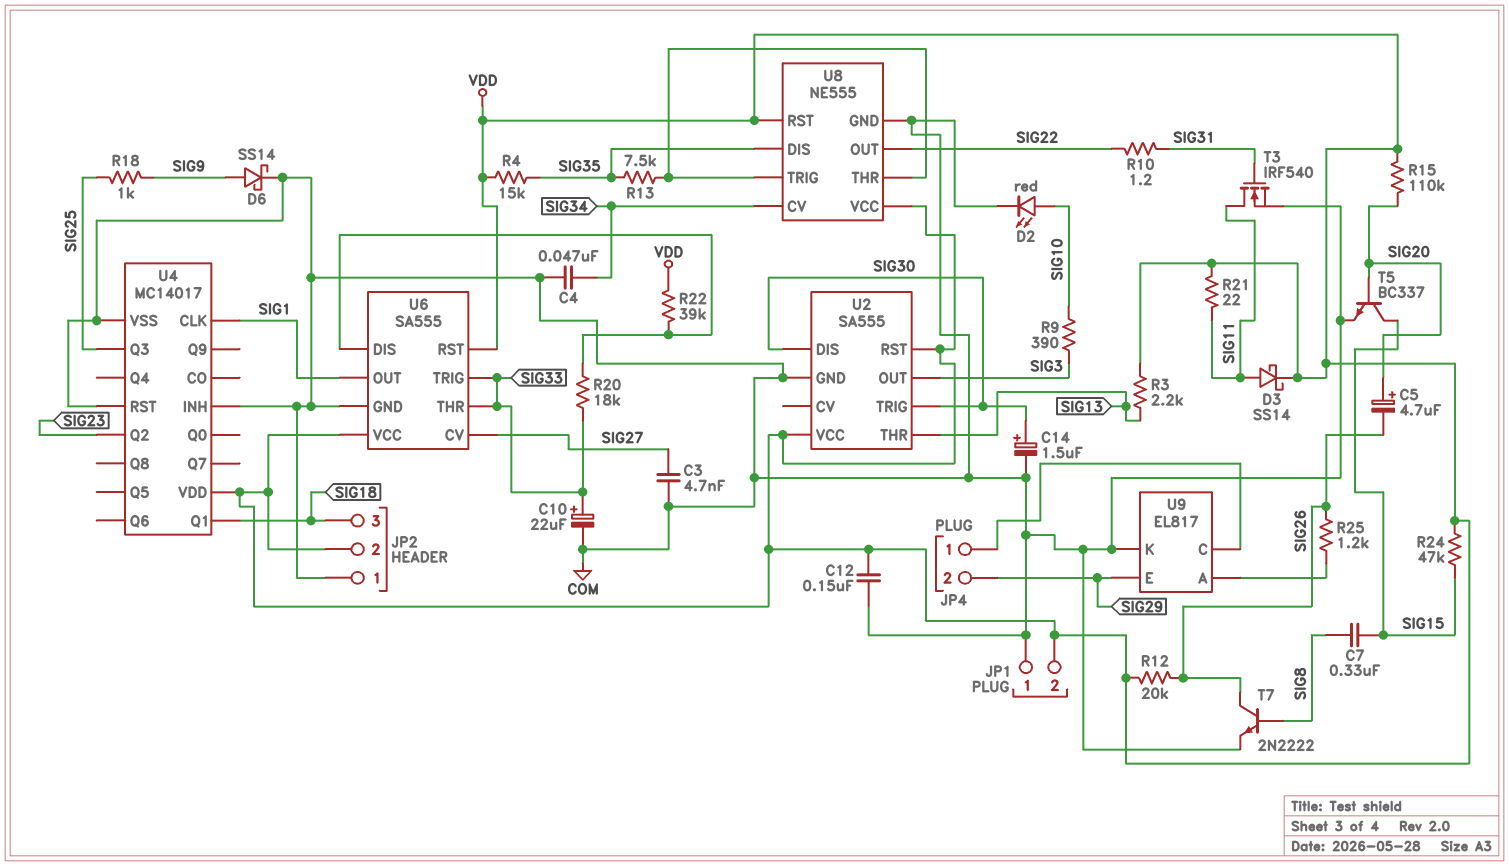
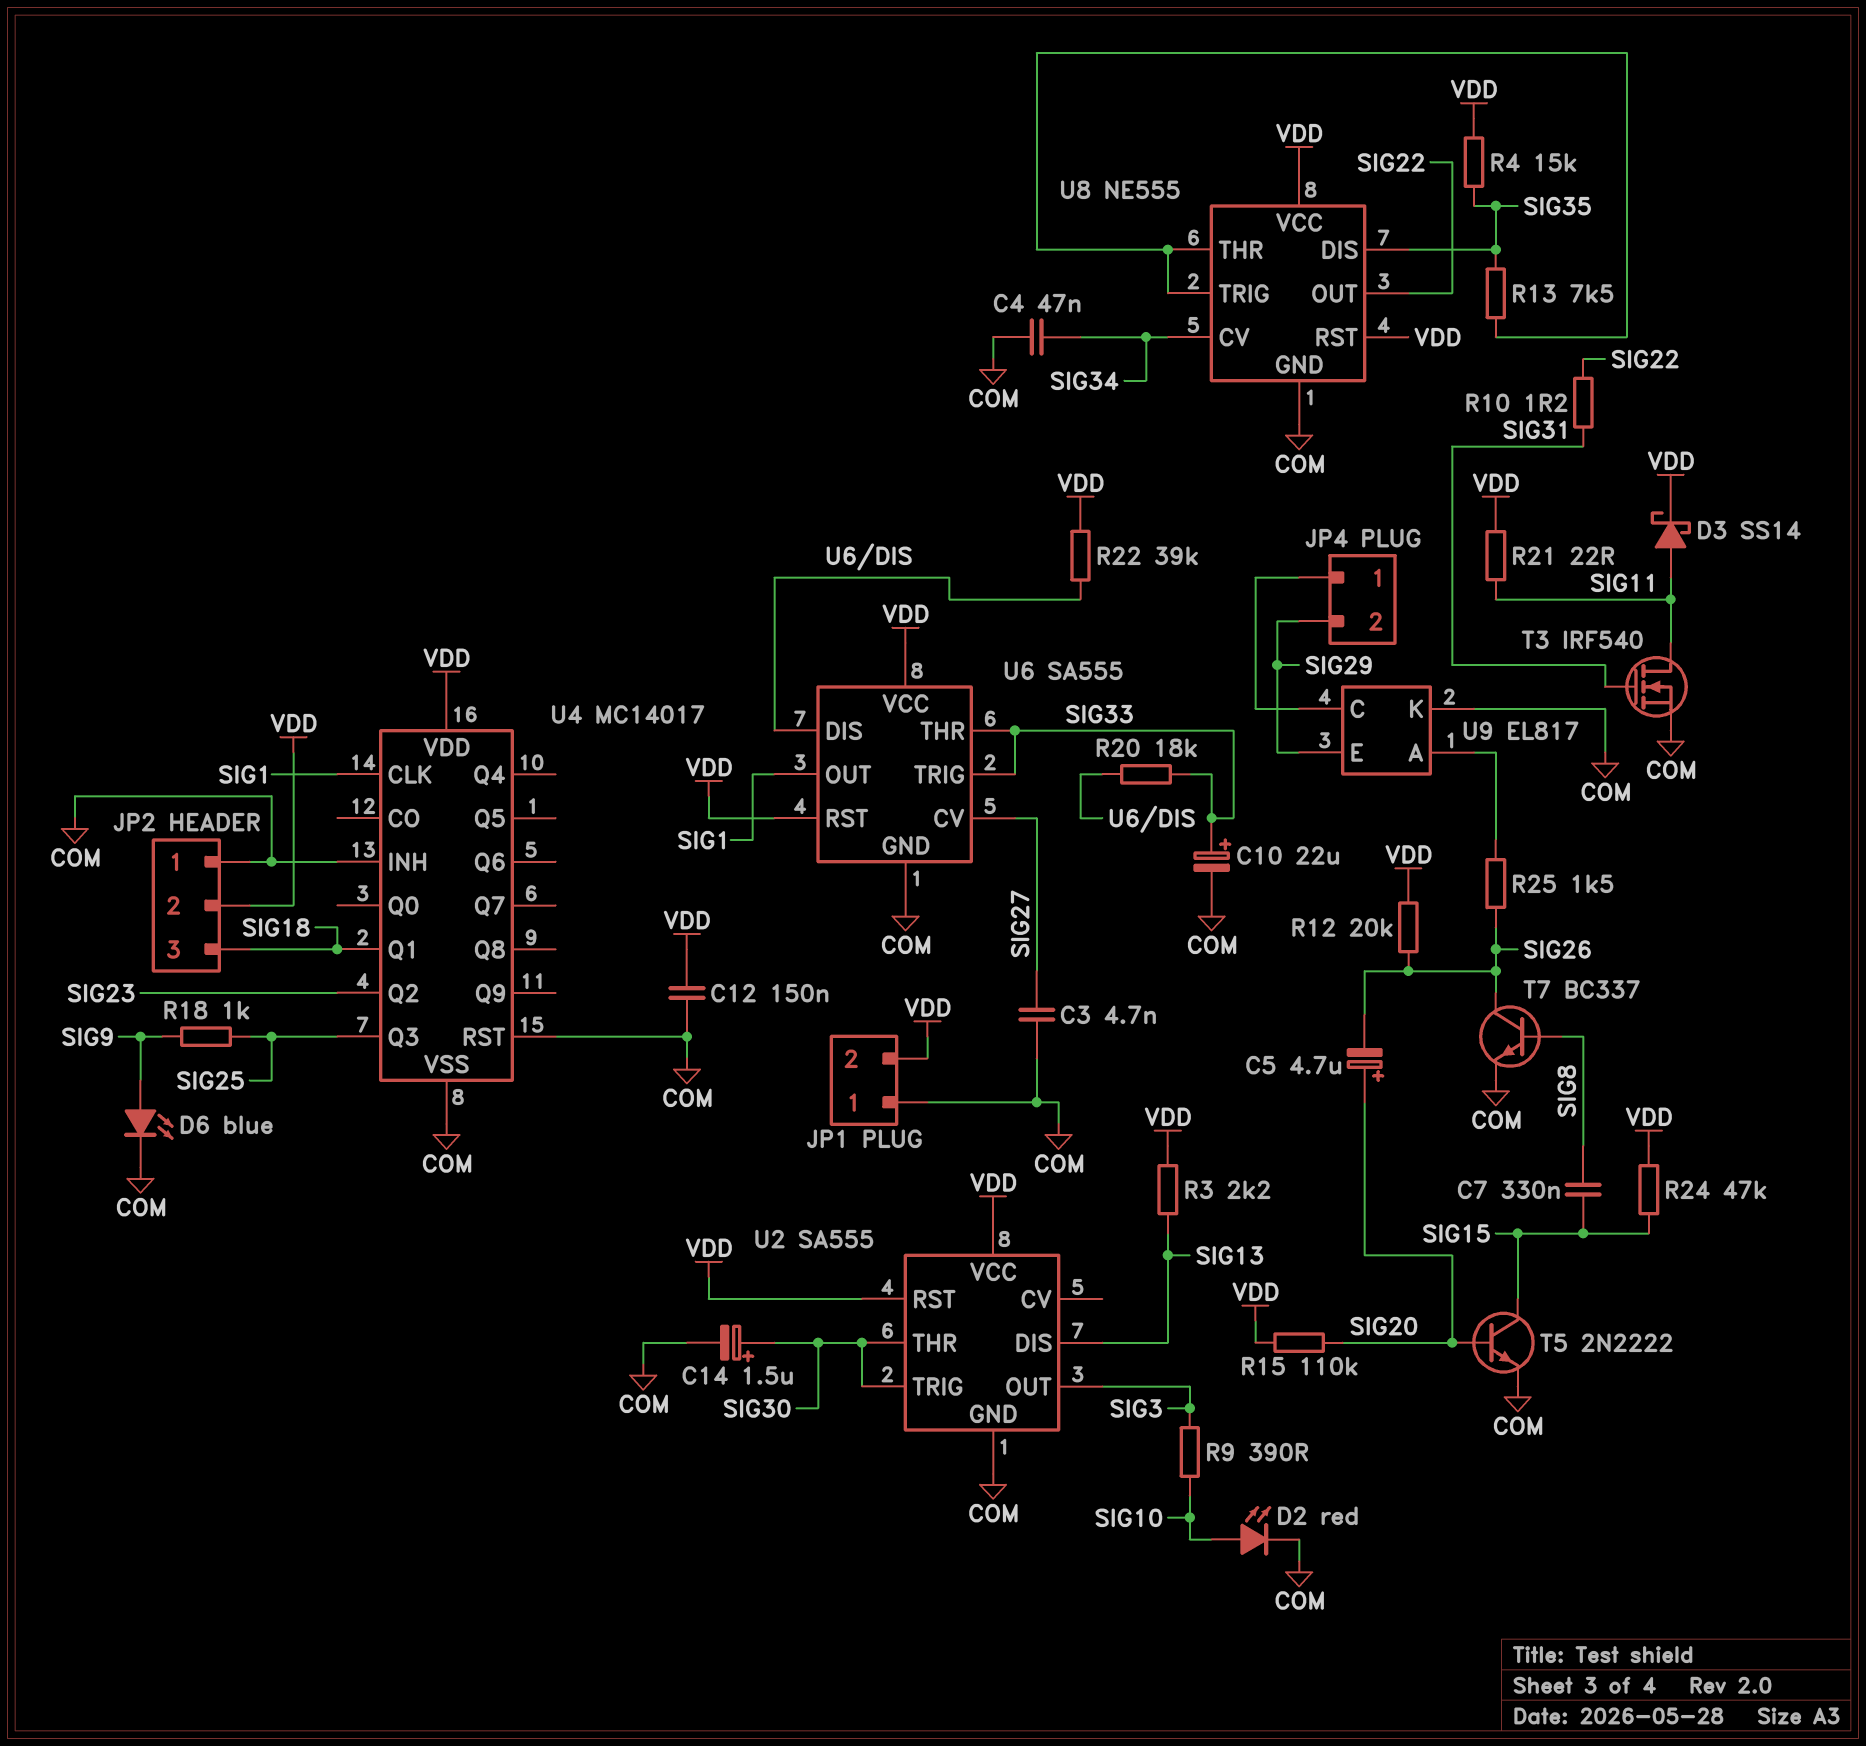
D6: schottky SS14 (A SIG9, K COM) -> LED blue (A SIG9, K COM)
R25: 1.2k (SIG26, U9/A) -> 1.5k (SIG26, U9/A)
T5: NPN BC337 (B SIG20, C SIG15, E COM) -> NPN 2N2222 (B SIG20, C SIG15, E COM)
T7: NPN 2N2222 (B SIG8, C SIG26, E COM) -> NPN BC337 (B SIG8, C SIG26, E COM)
U2 pin DIS: SIG30 -> SIG13
U2 pin THR: SIG13 -> SIG30

